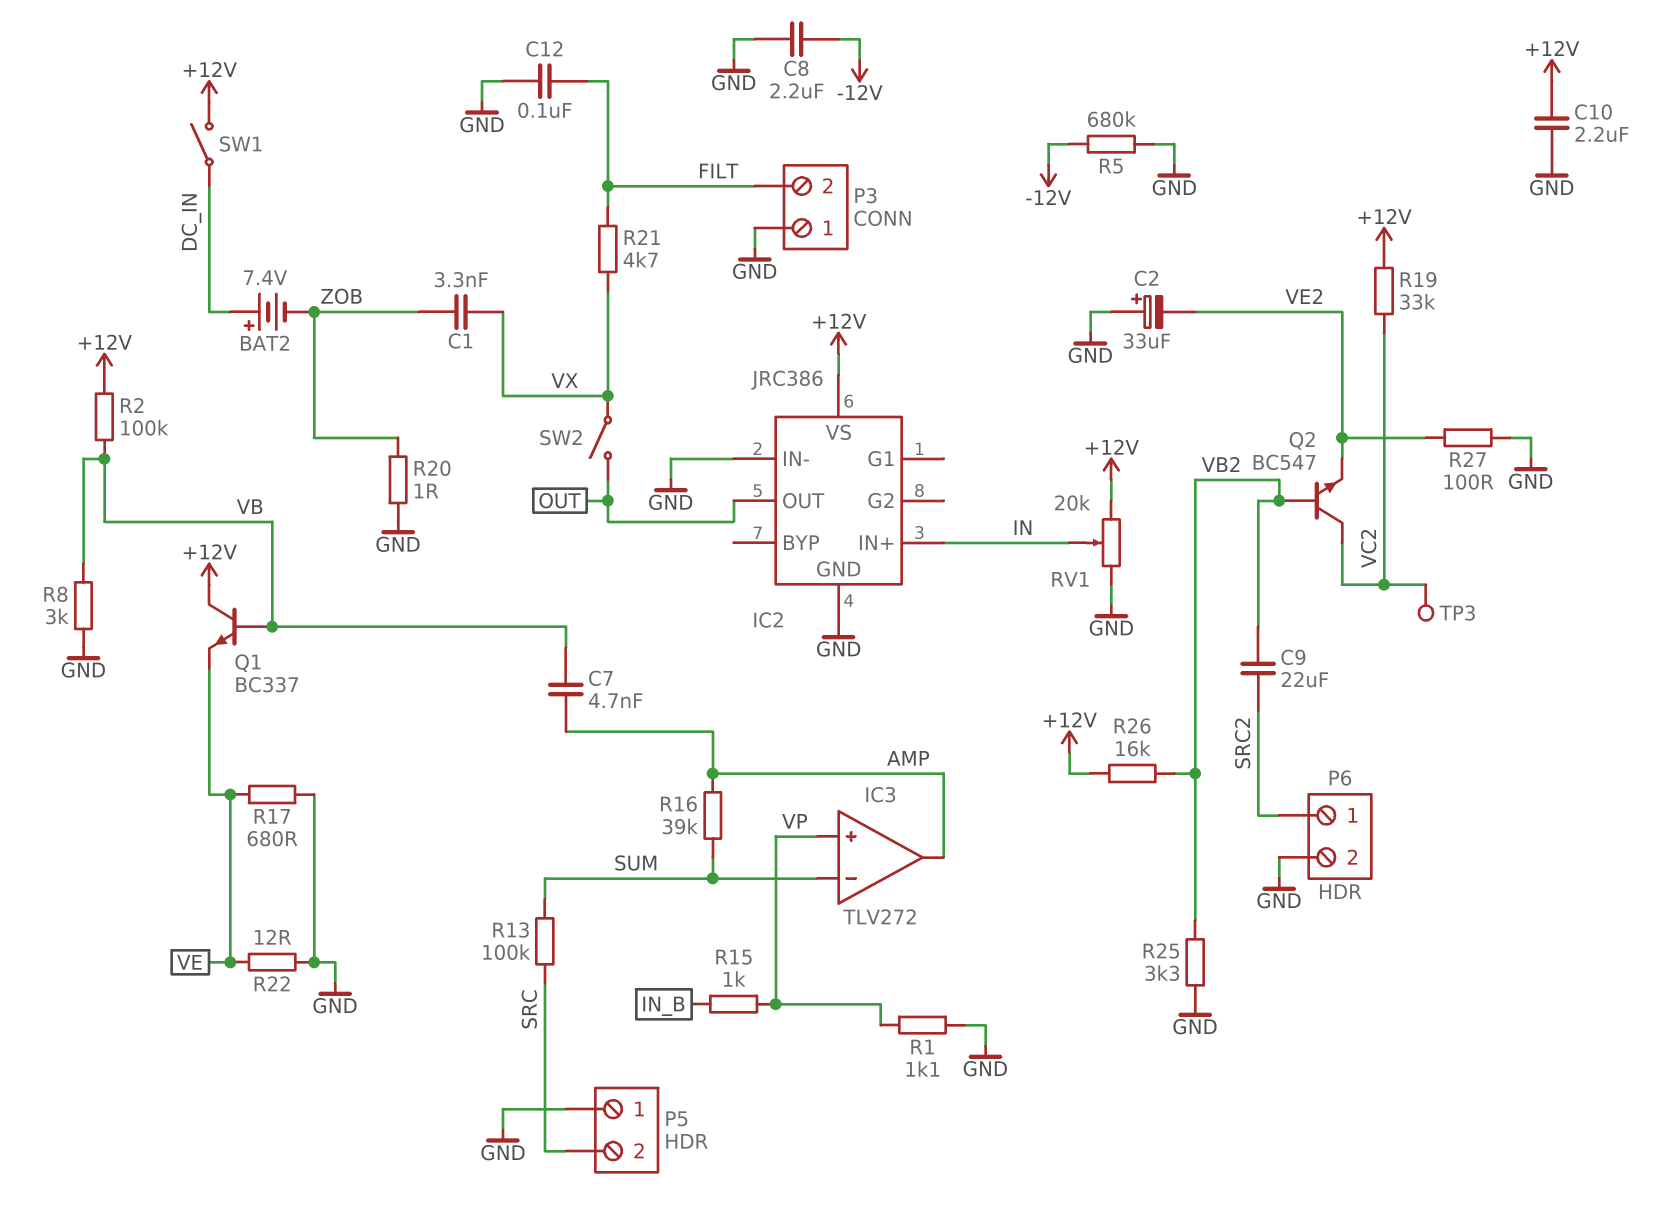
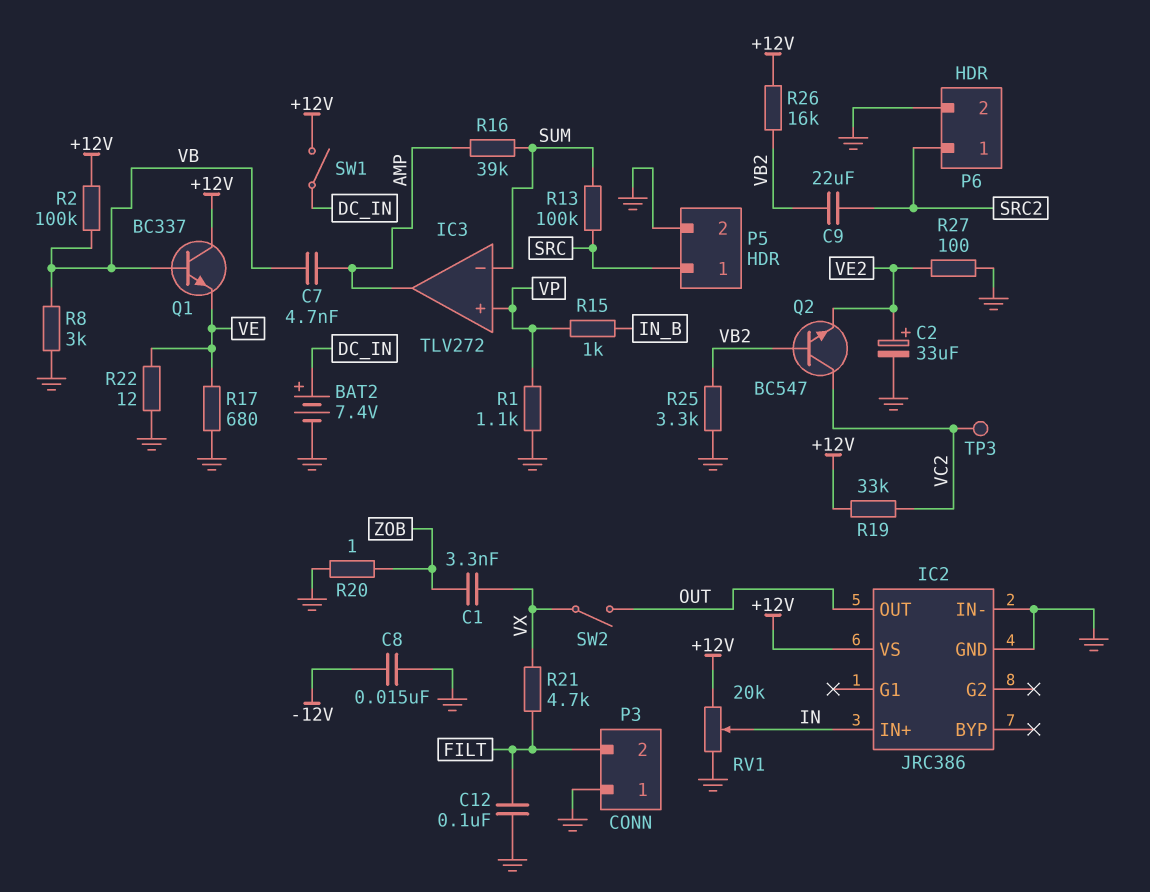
BAT2: 7.4V (plus DC_IN, minus ZOB) -> 7.4V (plus DC_IN, minus GND)
C2: 33uF (plus GND, minus VE2) -> 33uF (plus VE2, minus GND)
C8: 2.2uF (-12V, GND) -> 15nF (-12V, GND)
C10: 2.2uF (+12V, GND) -> none
P5 pin 1: GND -> SRC
P5 pin 2: SRC -> GND
R5: 680k (-12V, GND) -> none

